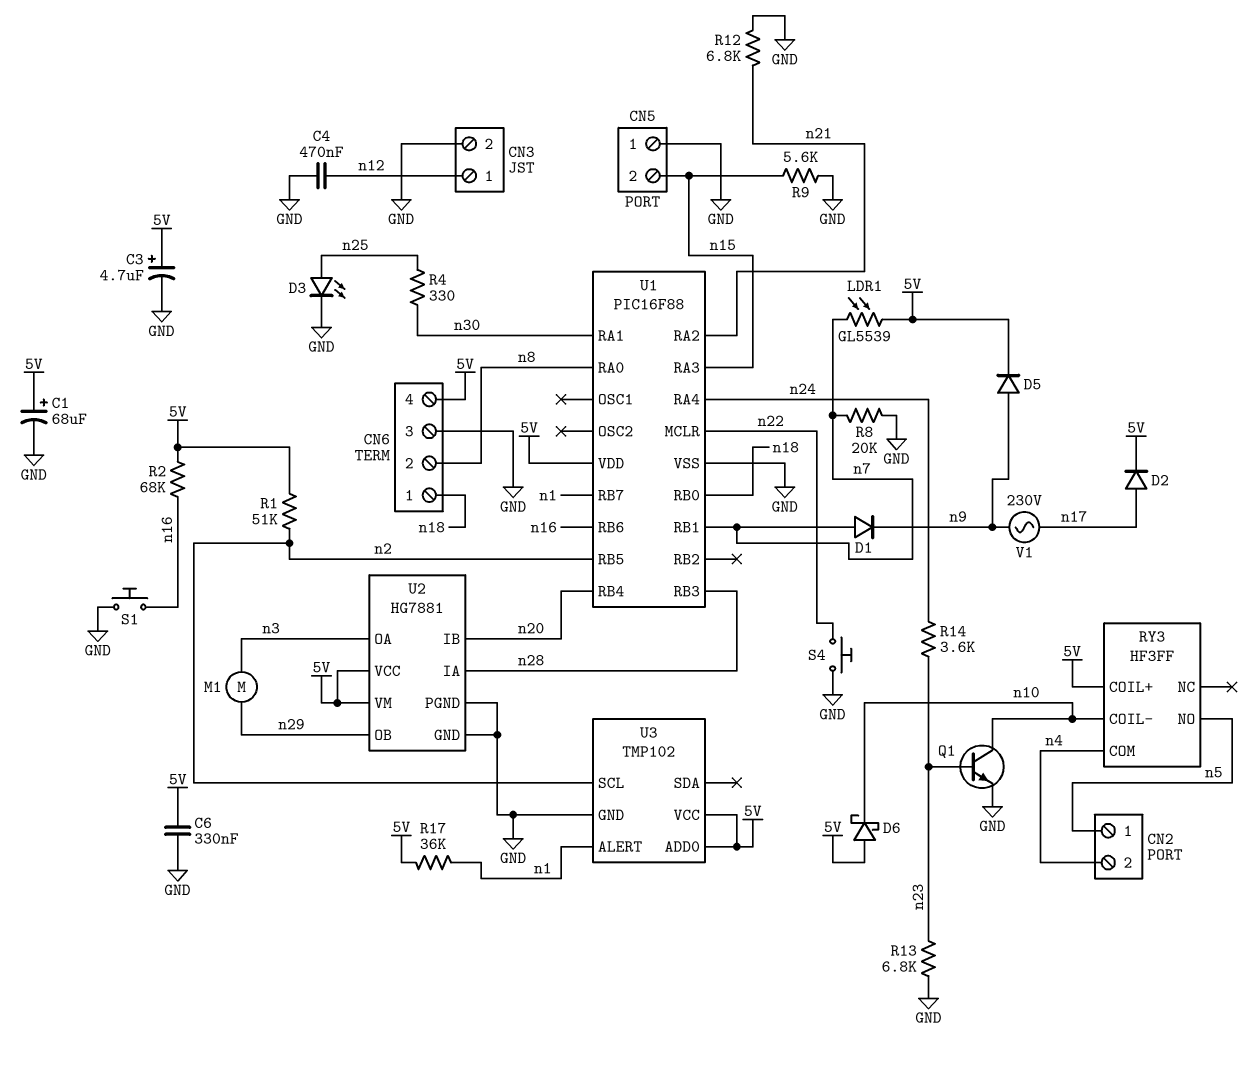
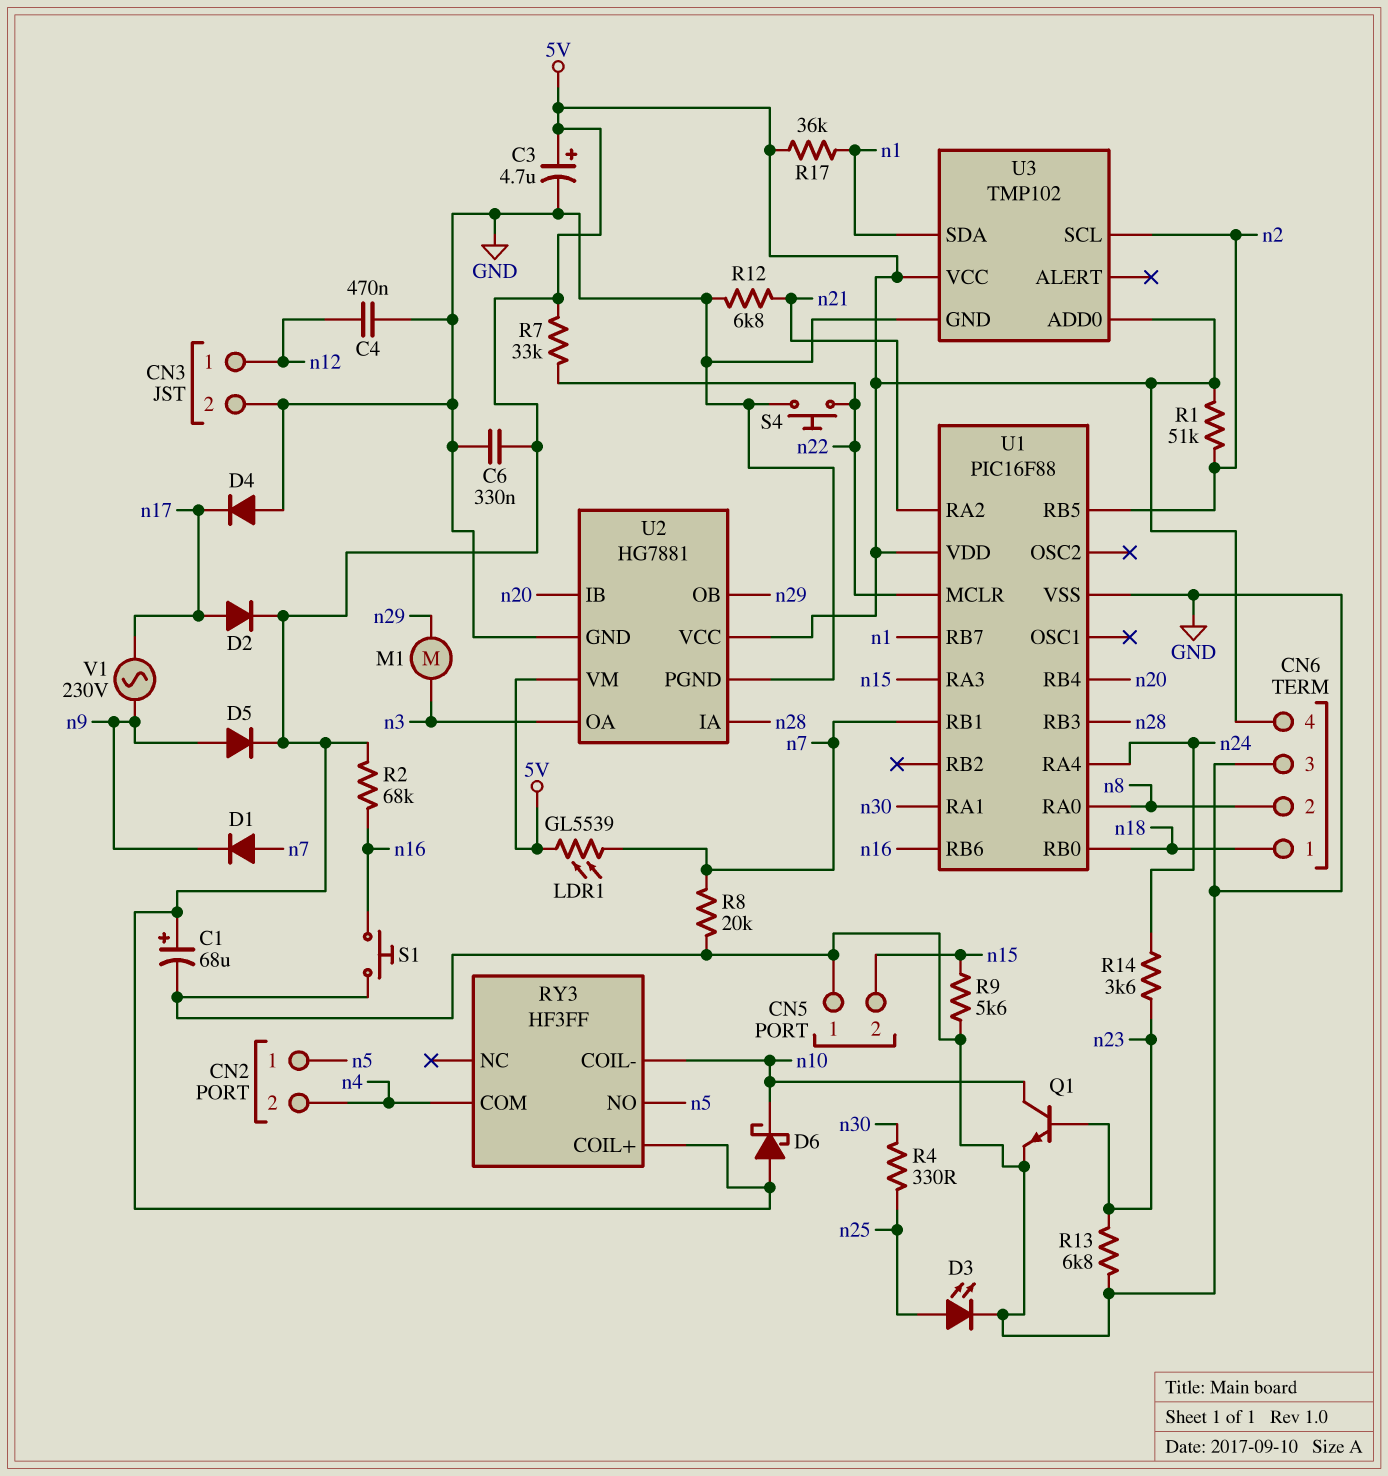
D4: none -> diode (A GND, K n17)
R7: none -> 33k (5V, n22)
U3 pin ALERT: n1 -> none
U3 pin SDA: none -> n1

